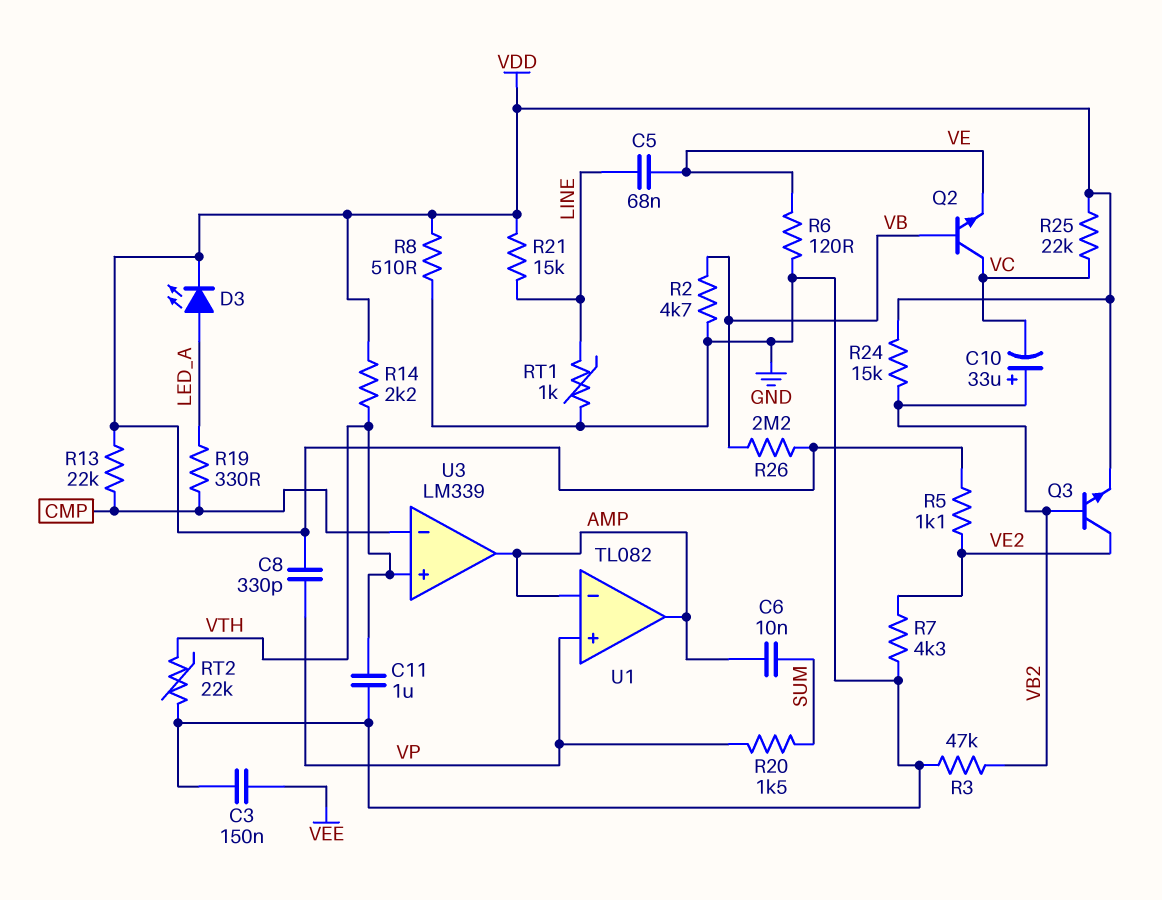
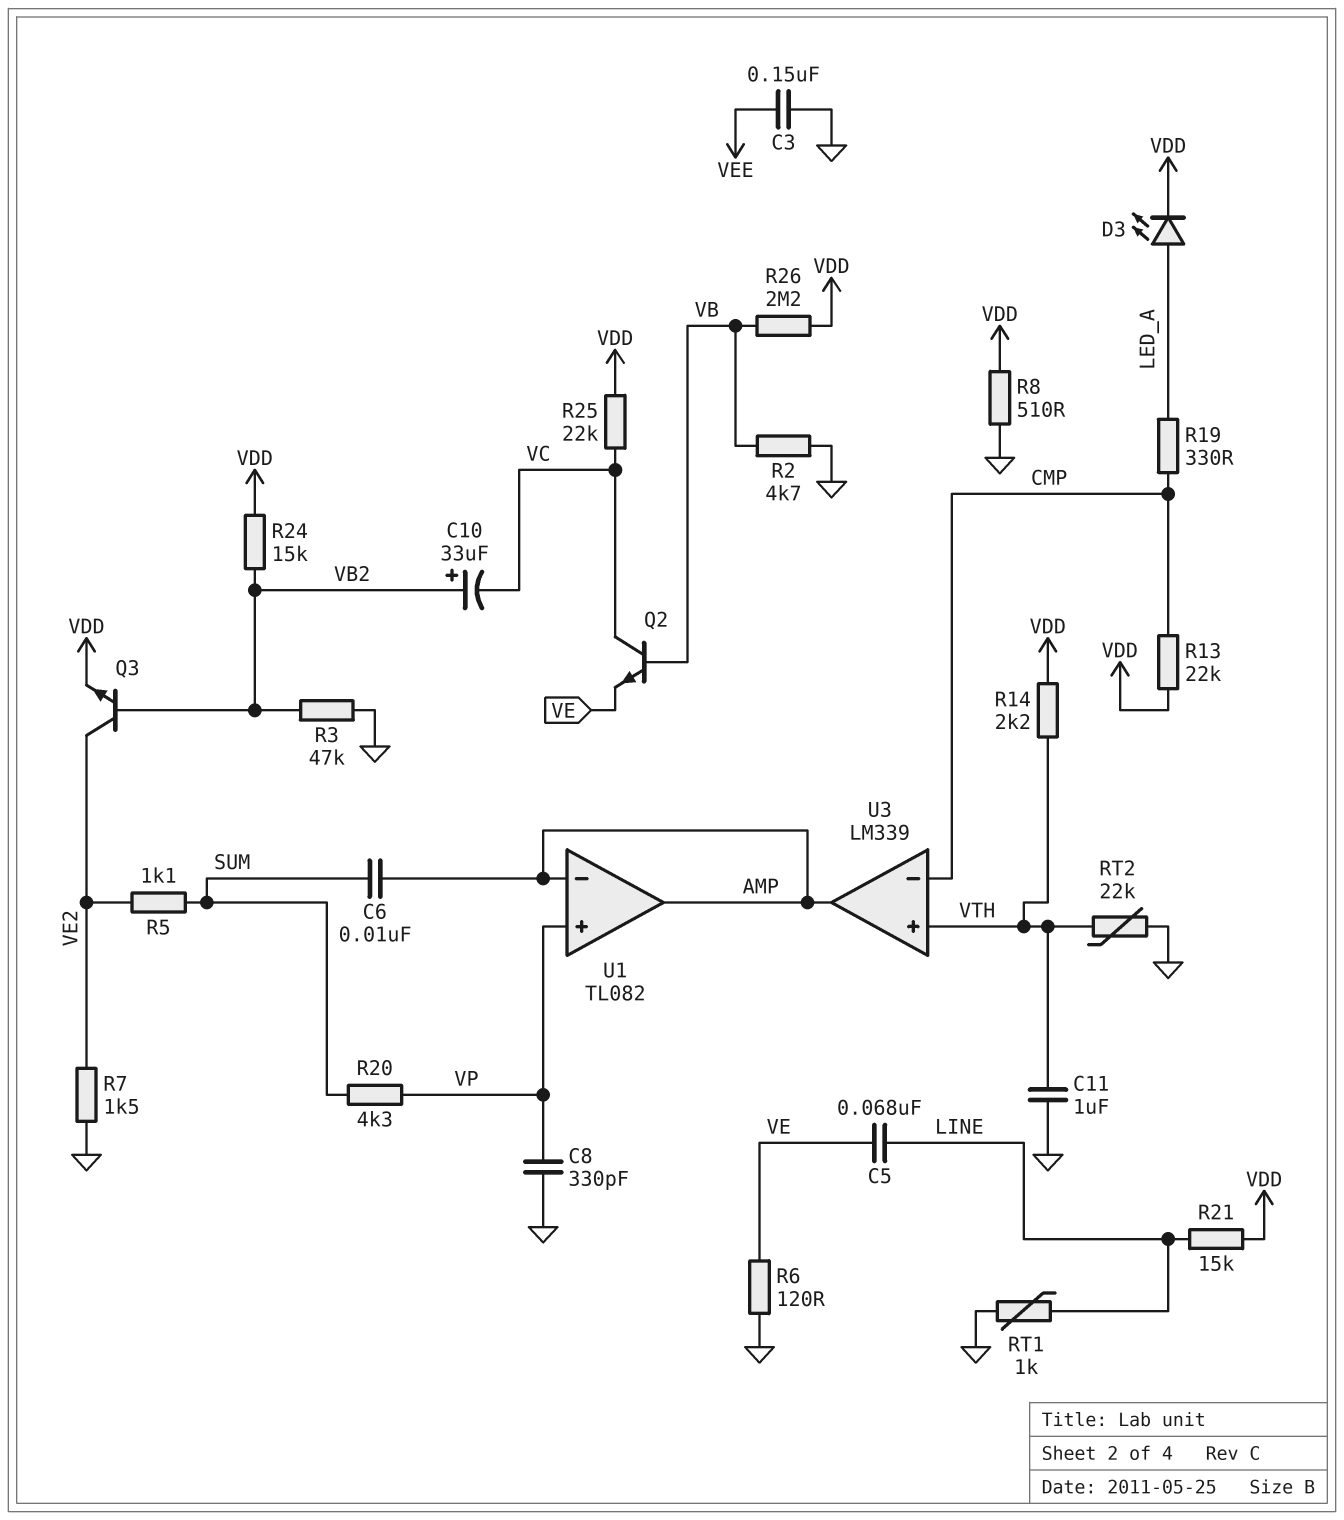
C8: 330pF (VDD, VP) -> 330pF (GND, VP)
R5: 1.1k (VDD, VE2) -> 1.1k (SUM, VE2)
R7: 4.3k (GND, VE2) -> 1.5k (GND, VE2)
R20: 1.5k (SUM, VP) -> 4.3k (SUM, VP)

